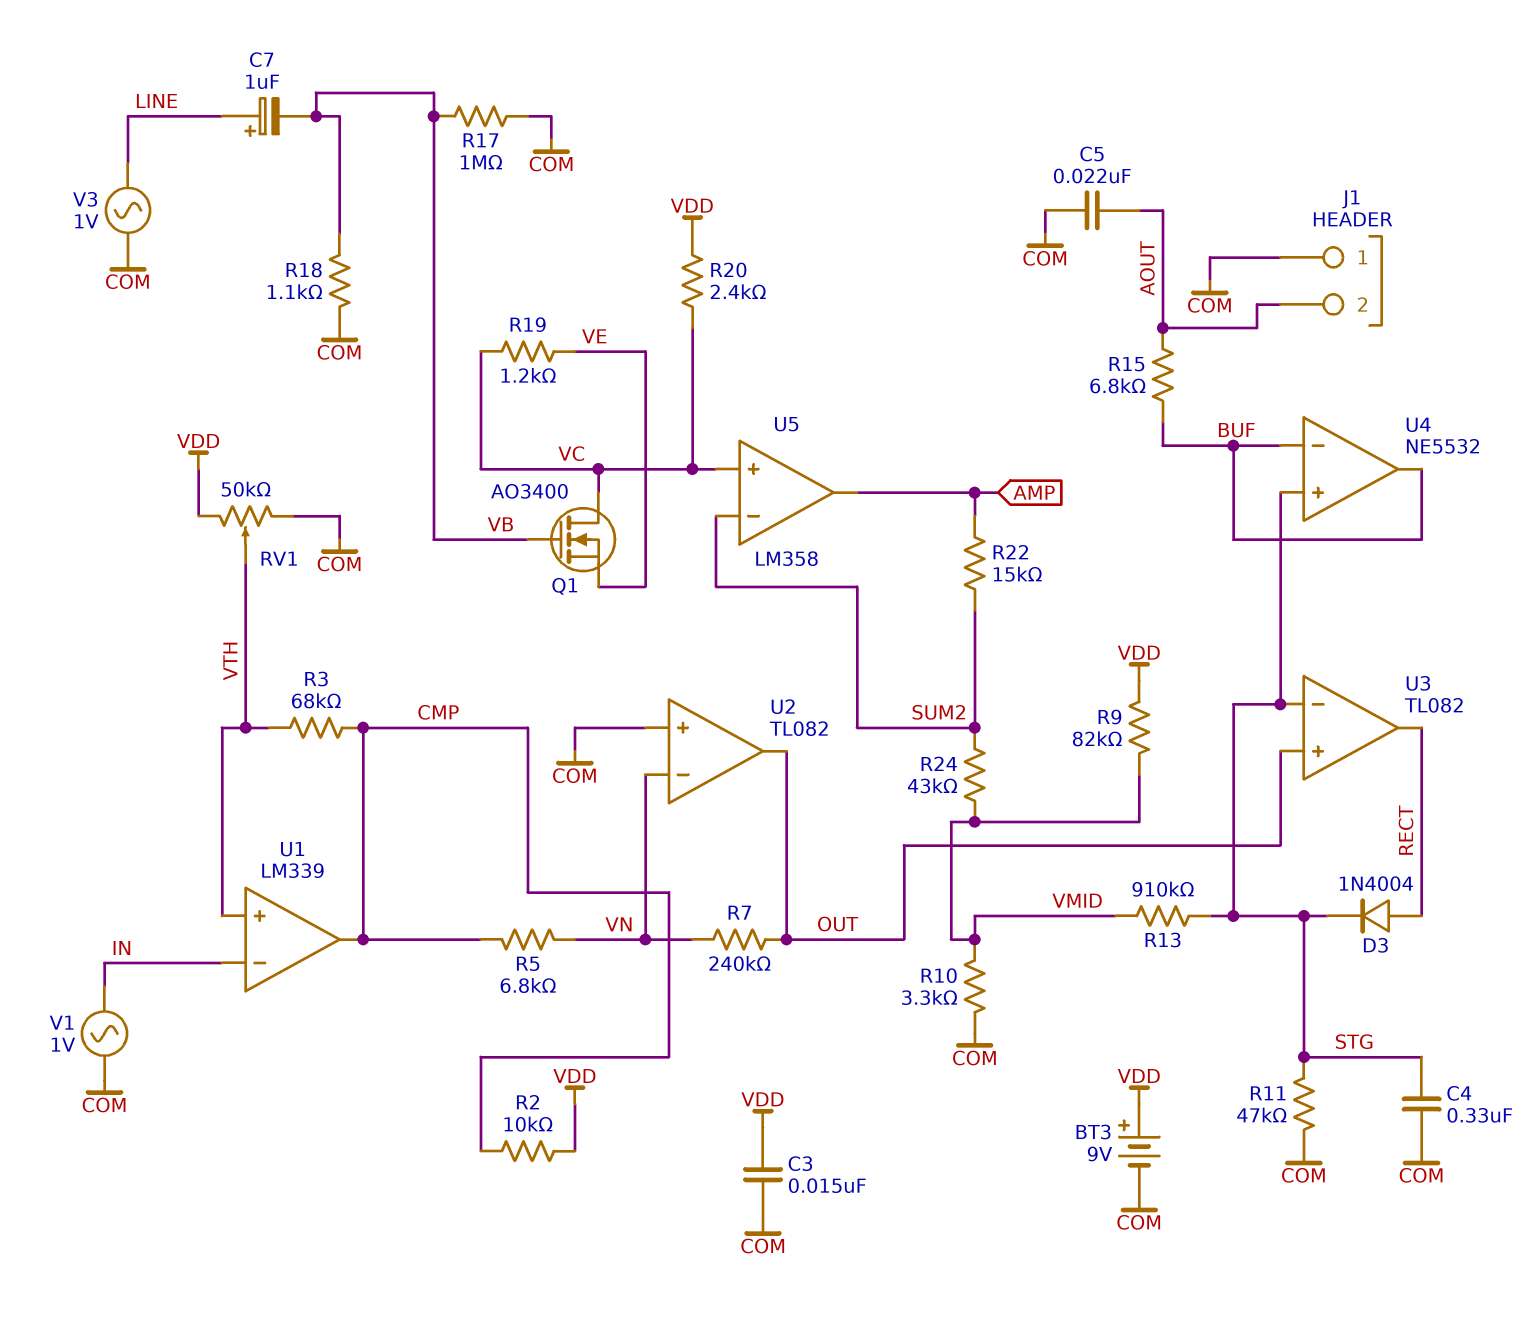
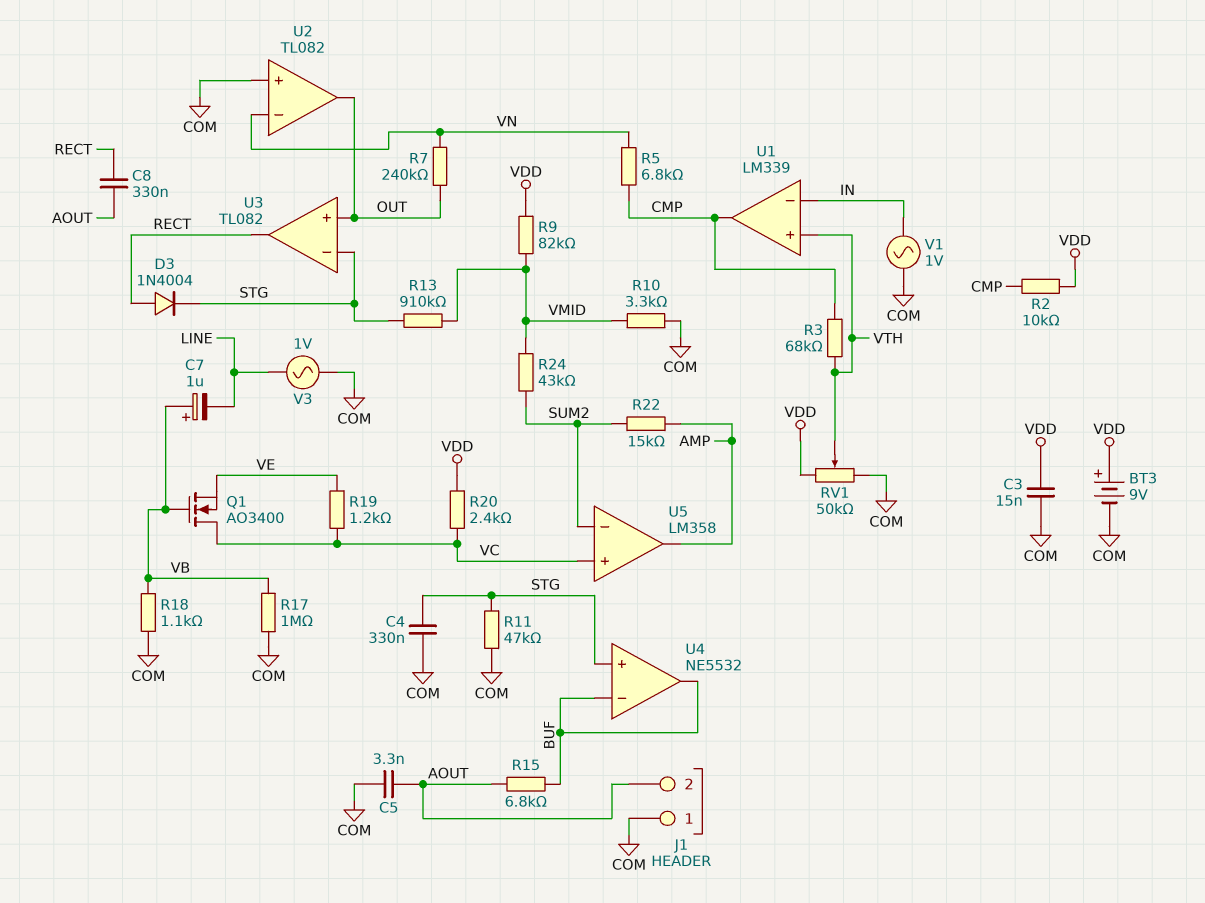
C5: 22nF (AOUT, COM) -> 3.3nF (AOUT, COM)
C7: 1uF (plus LINE, minus VB) -> 1uF (plus VB, minus LINE)
C8: none -> 330nF (AOUT, RECT)

